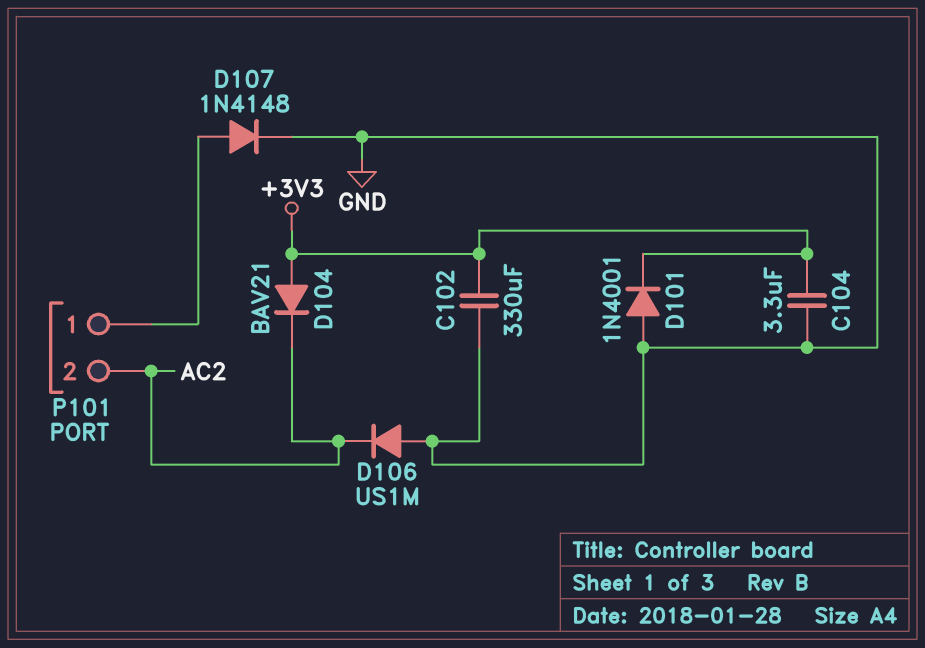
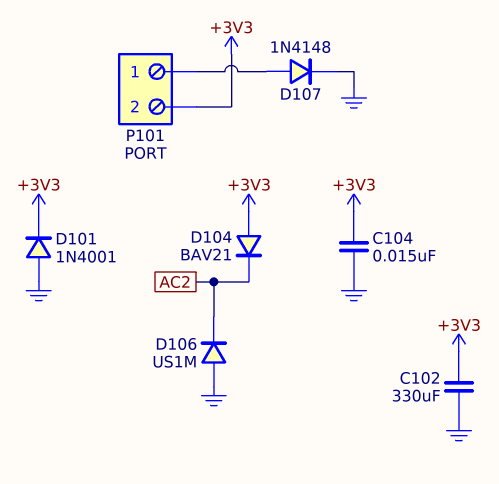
C104: 3.3uF (+3V3, GND) -> 15nF (+3V3, GND)
P101 pin 2: AC2 -> +3V3

